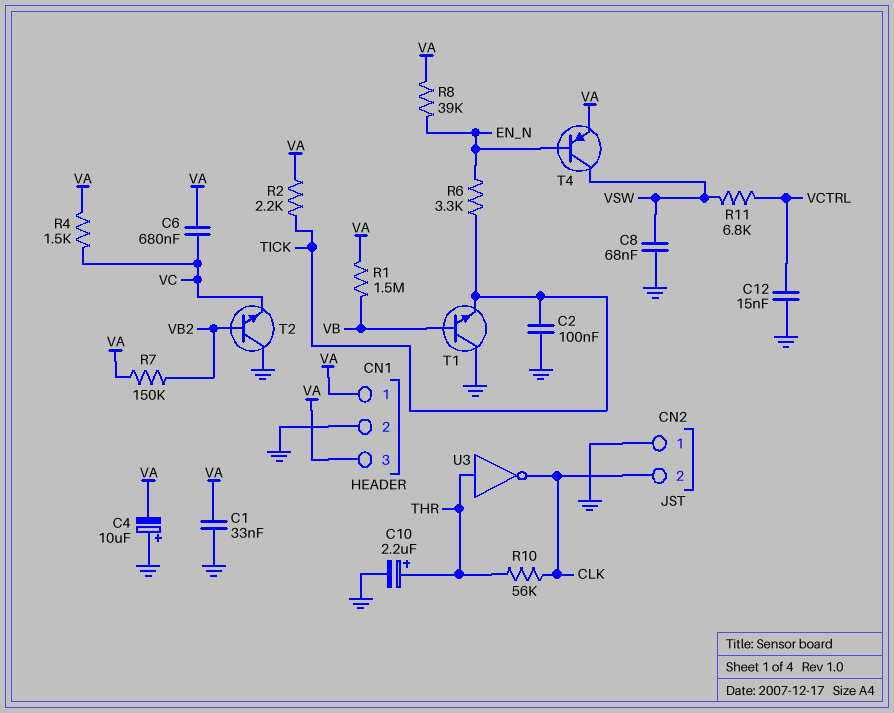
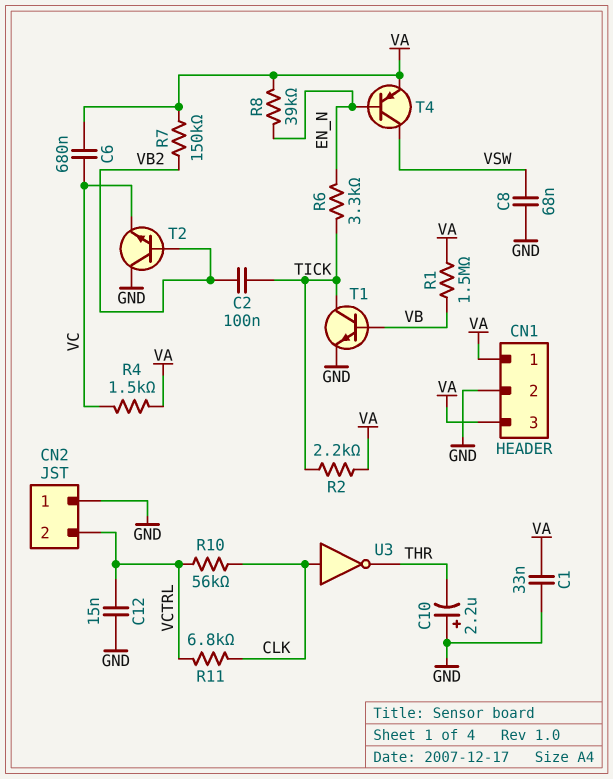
C2: 100nF (GND, TICK) -> 100nF (TICK, VB2)
C4: 10uF (plus GND, minus VA) -> none
C10: 2.2uF (plus THR, minus GND) -> 2.2uF (plus GND, minus THR)
CN2 pin 2: CLK -> VCTRL
R10: 56k (CLK, THR) -> 56k (CLK, VCTRL)
R11: 6.8k (VCTRL, VSW) -> 6.8k (CLK, VCTRL)
T1: NPN (B VB, C GND, E TICK) -> NPN (B VB, C TICK, E GND)
U3: NOT (in THR, out CLK) -> NOT (in CLK, out THR)

